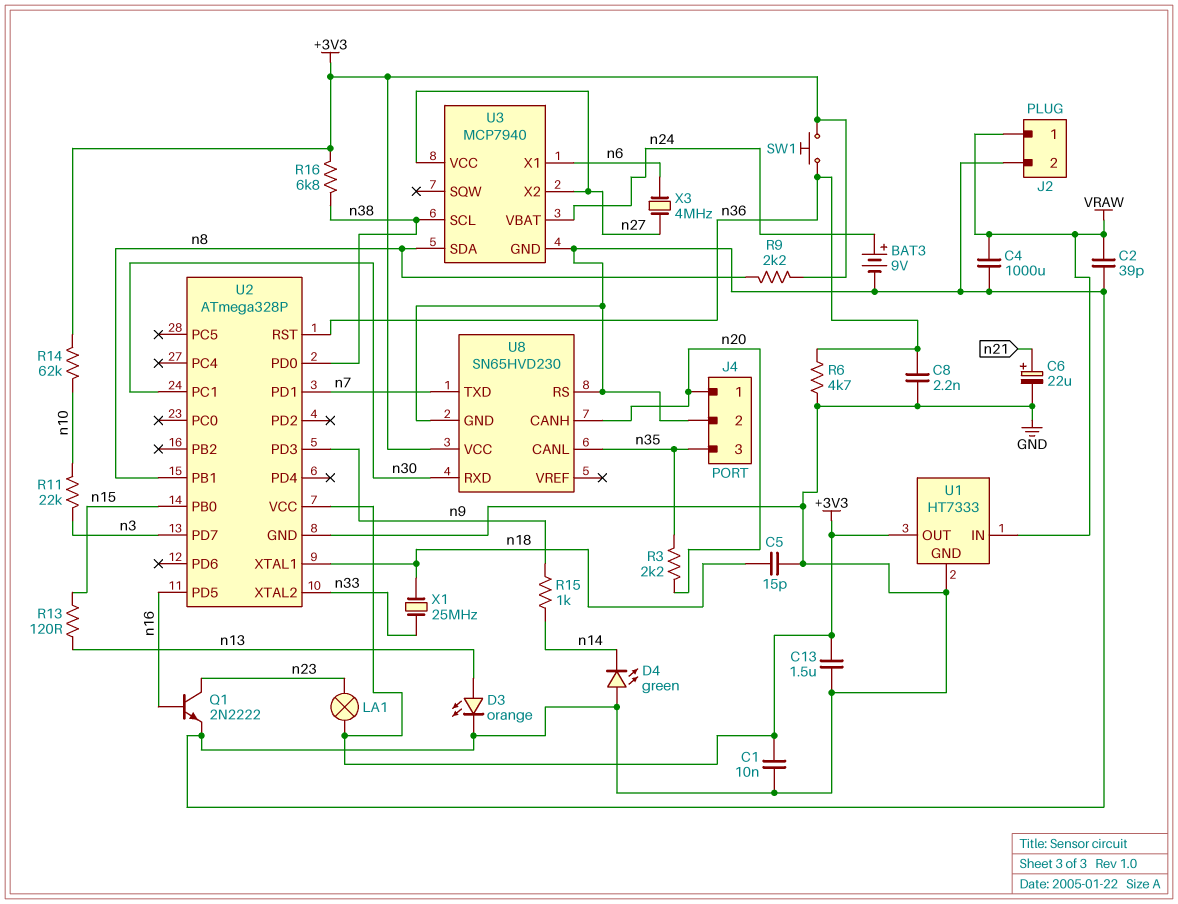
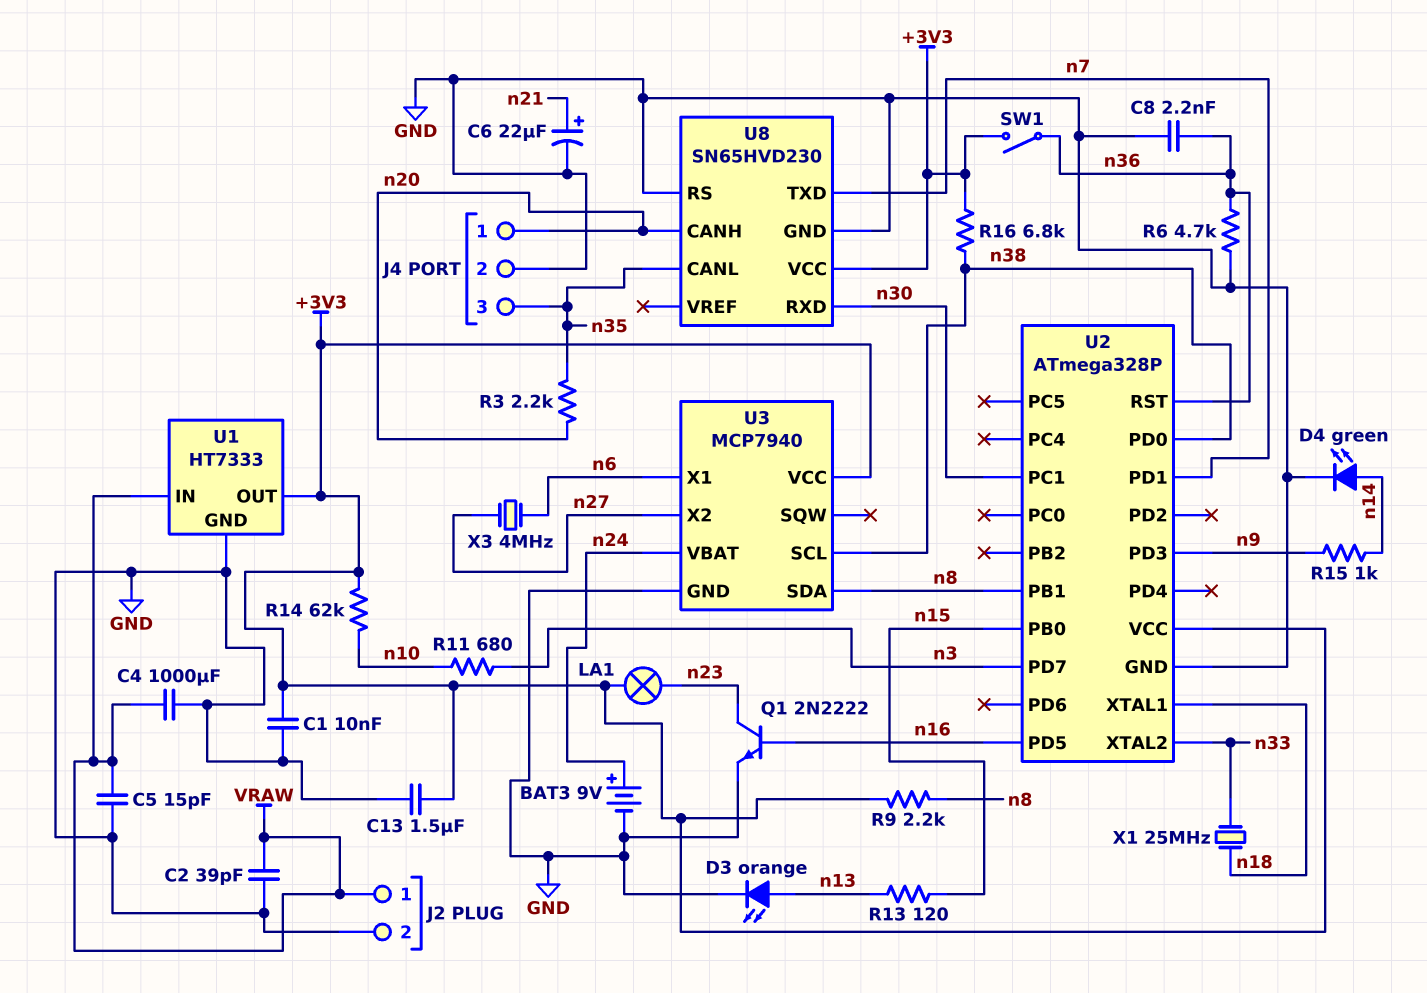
C5: 15pF (GND, n18) -> 15pF (GND, VRAW)
D4: LED green (A GND, K n14) -> LED green (A n14, K GND)
R11: 22k (n3, n10) -> 680 (n3, n10)
SW1: button (+3V3, n36) -> switch (+3V3, n36)
U3 pin VCC: n27 -> +3V3

